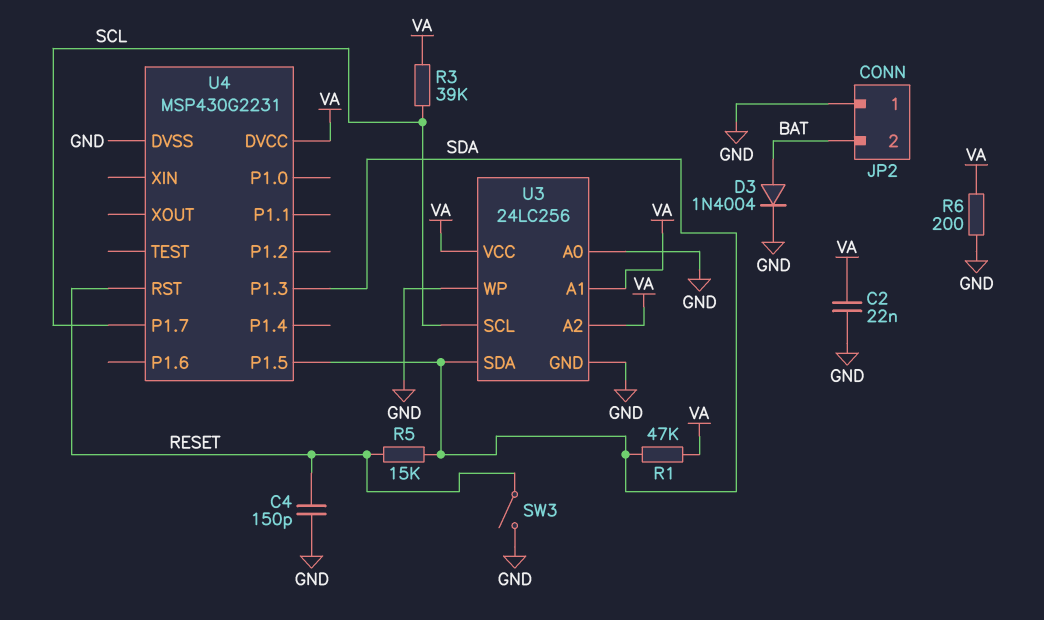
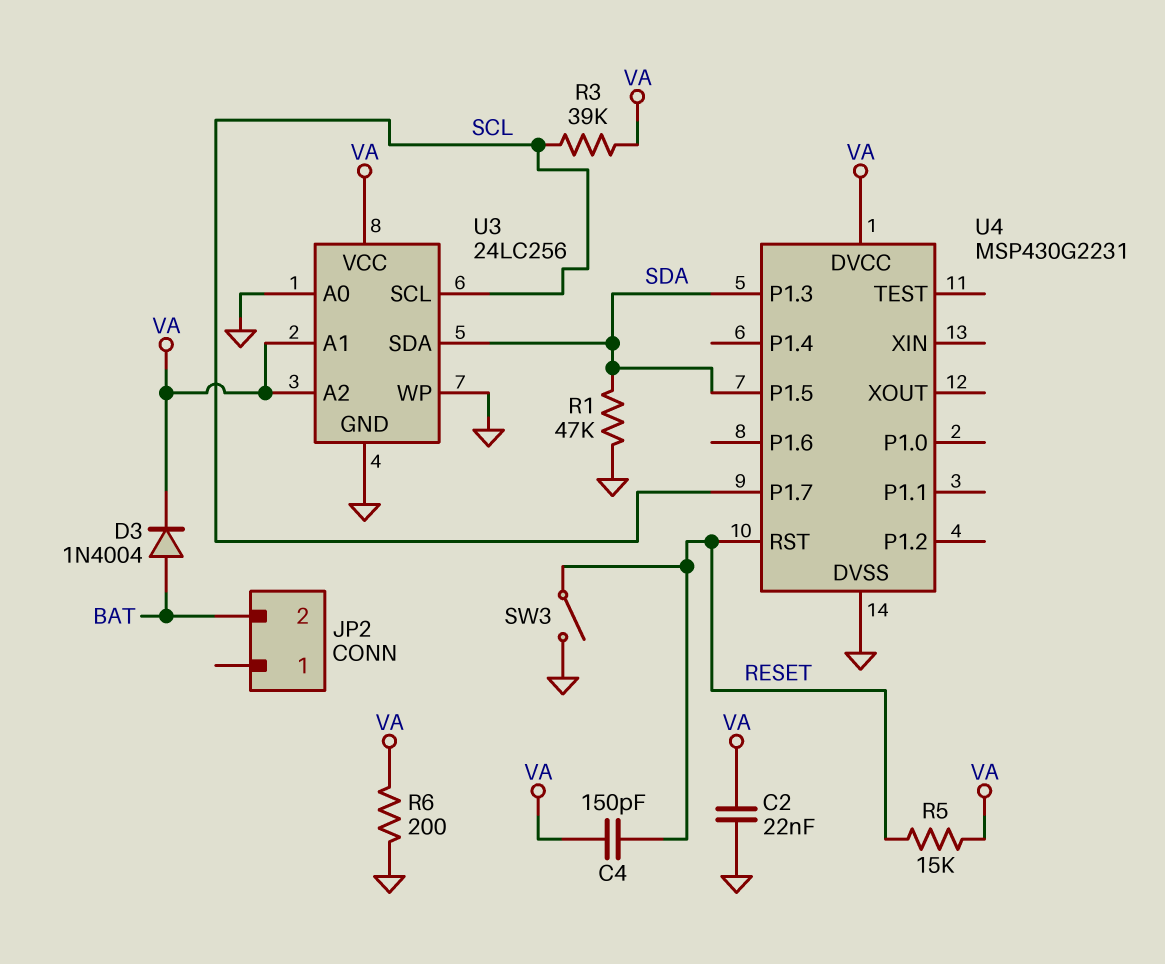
C4: 150pF (GND, RESET) -> 150pF (RESET, VA)
D3: diode 1N4004 (A BAT, K GND) -> diode 1N4004 (A BAT, K VA)
JP2 pin 1: GND -> none
R1: 47k (SDA, VA) -> 47k (GND, SDA)
R5: 15k (RESET, SDA) -> 15k (RESET, VA)

